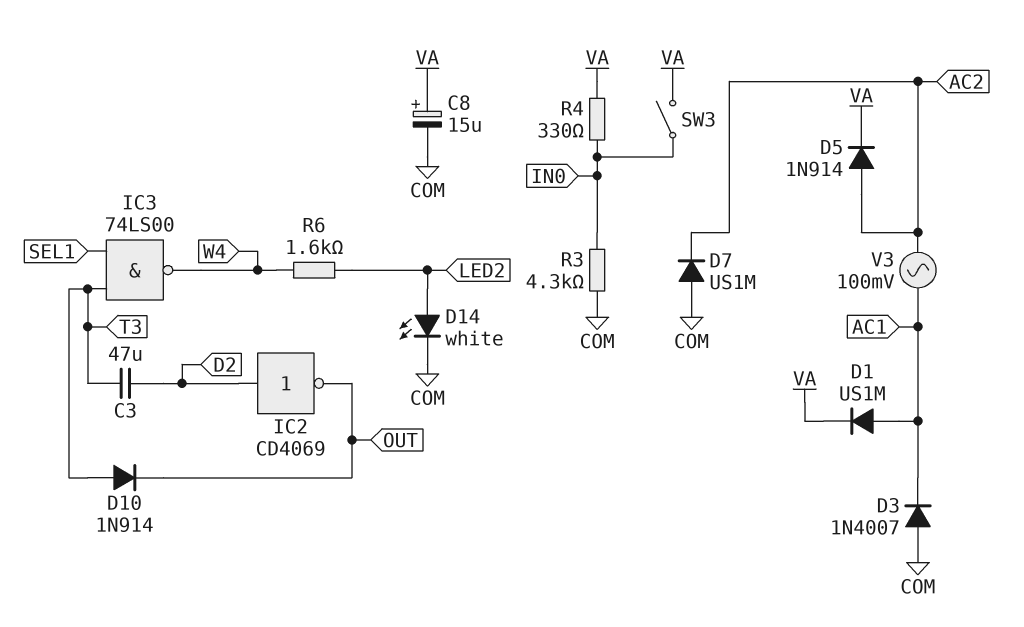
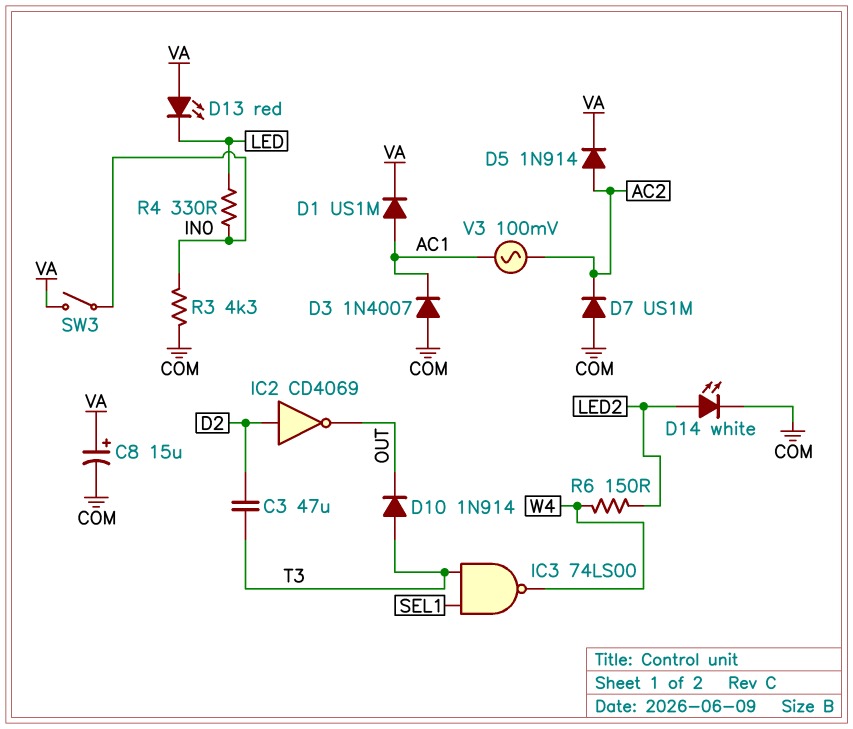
D13: none -> LED red (A VA, K LED)
R4: 330 (IN0, VA) -> 330 (IN0, LED)
R6: 1.6k (LED2, W4) -> 150 (LED2, W4)

